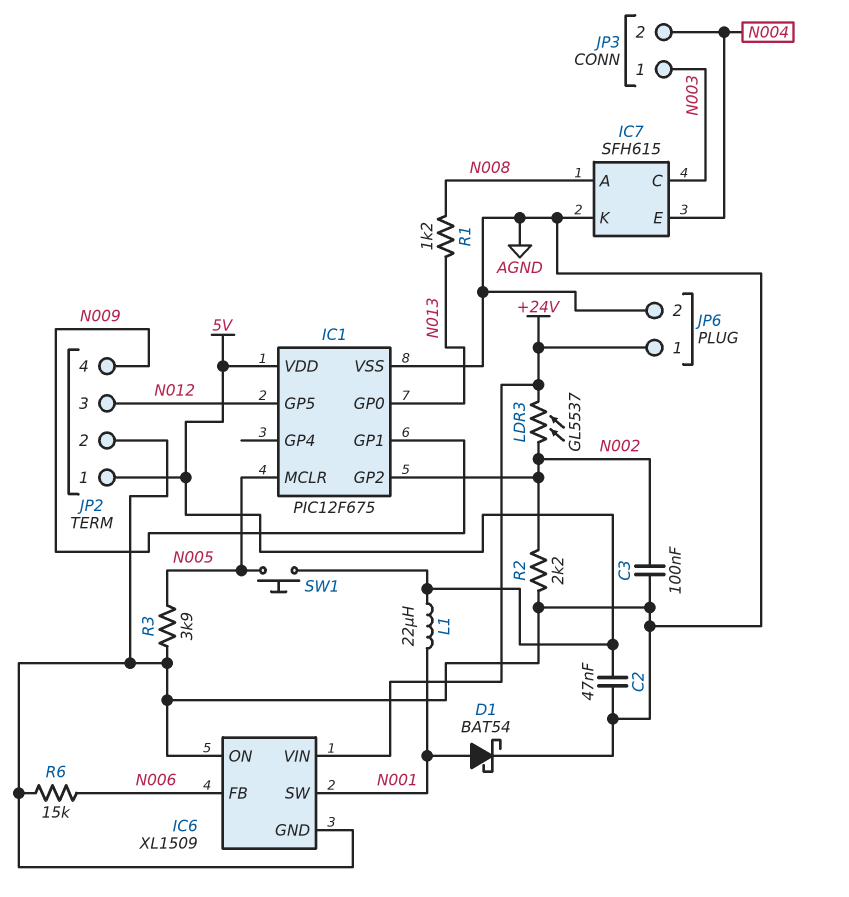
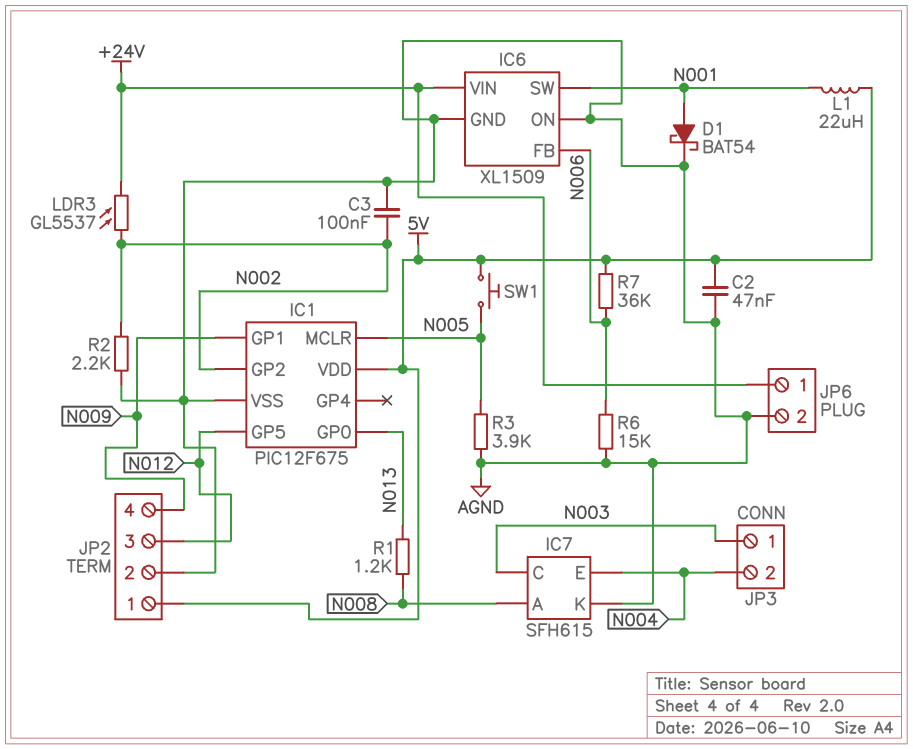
R7: none -> 36k (5V, N006)

